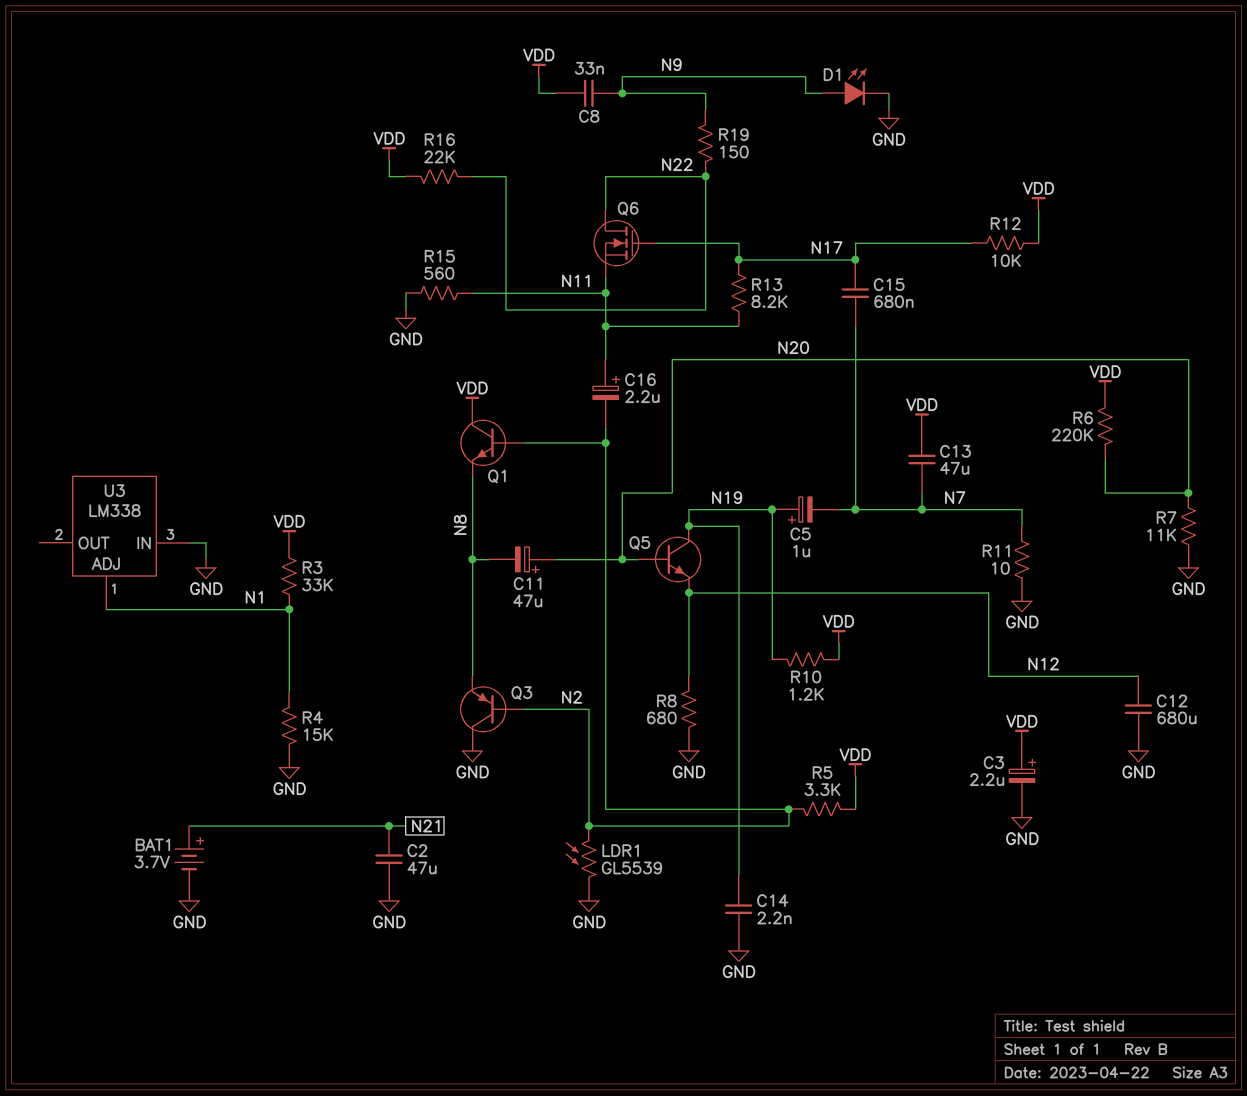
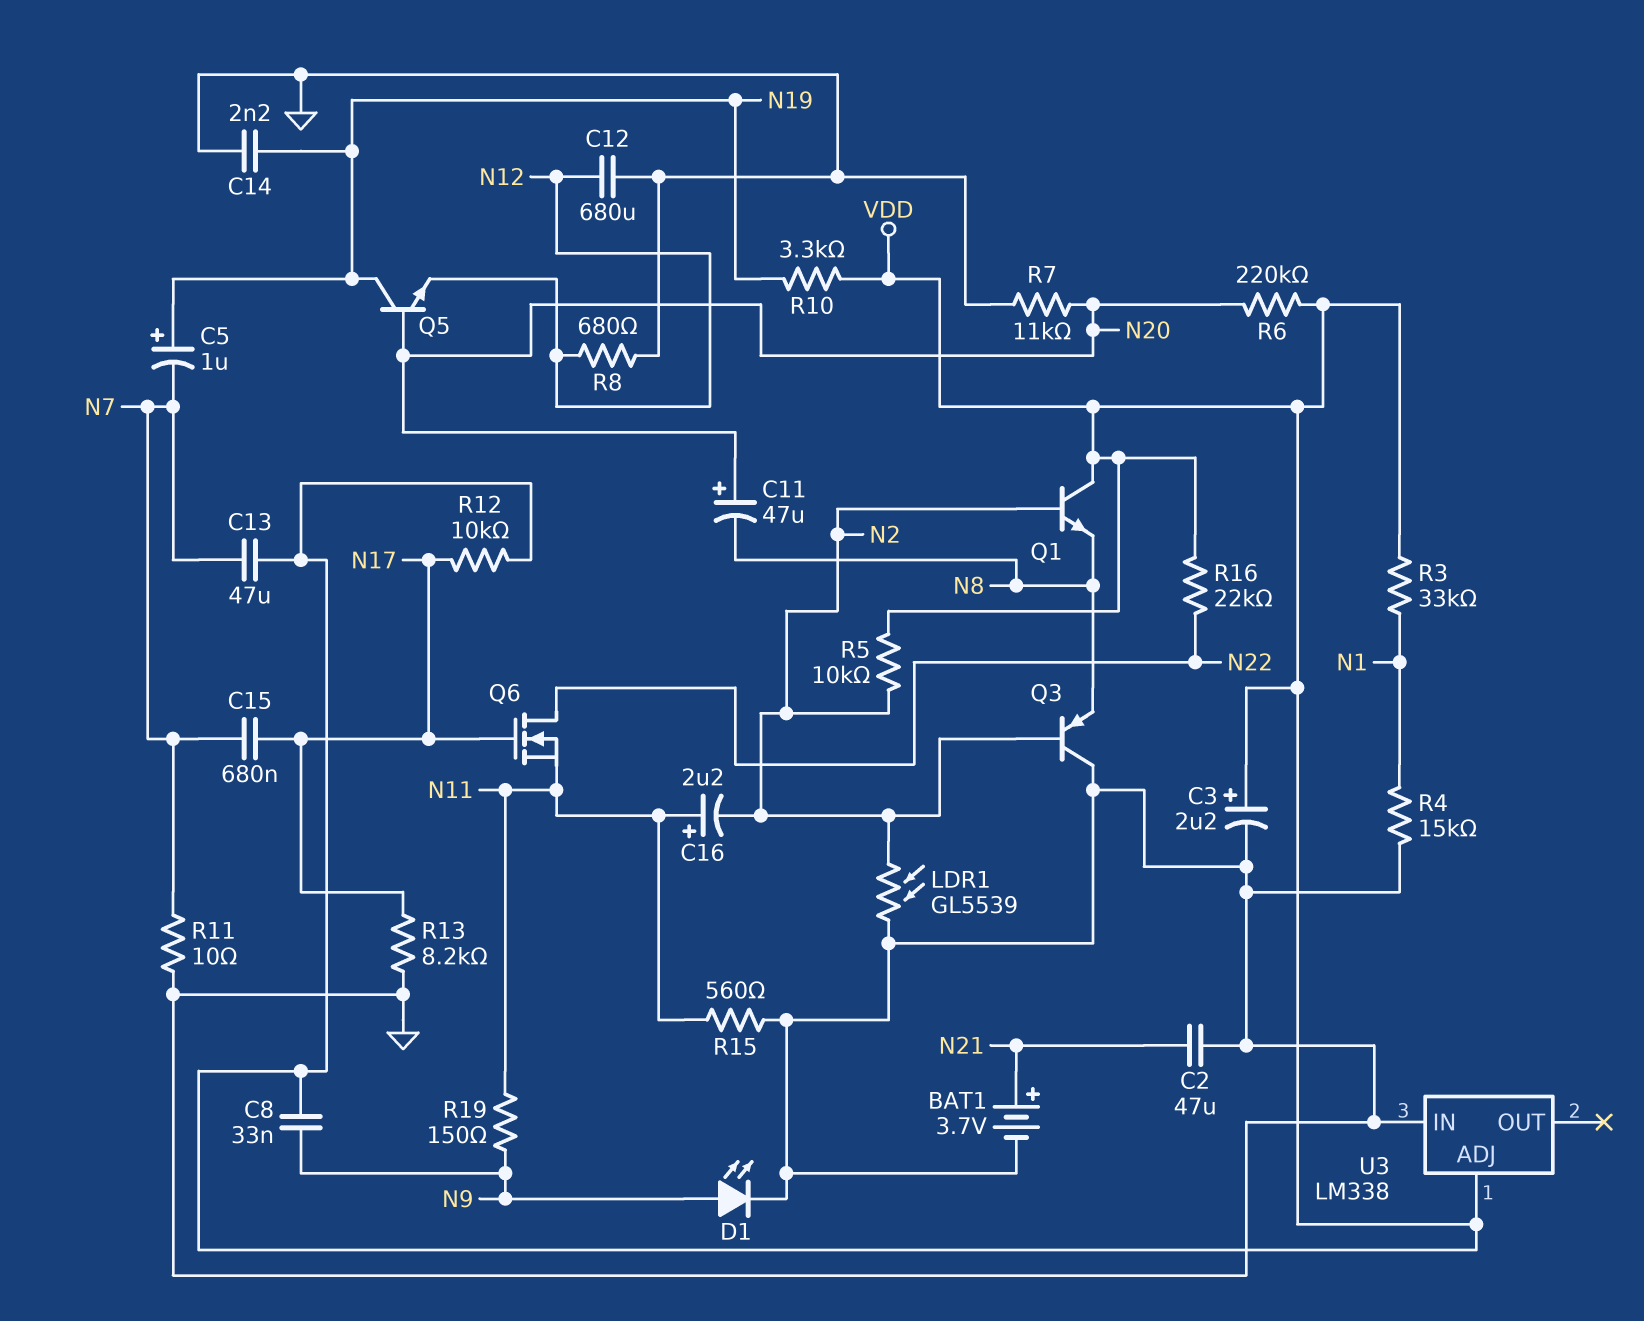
R5: 3.3k (N2, VDD) -> 10k (N2, VDD)
R10: 1.2k (N19, VDD) -> 3.3k (N19, VDD)
R13: 8.2k (N11, N17) -> 8.2k (GND, N17)
R19: 150 (N9, N22) -> 150 (N9, N11)
U3 pin ADJ: N1 -> VDD

